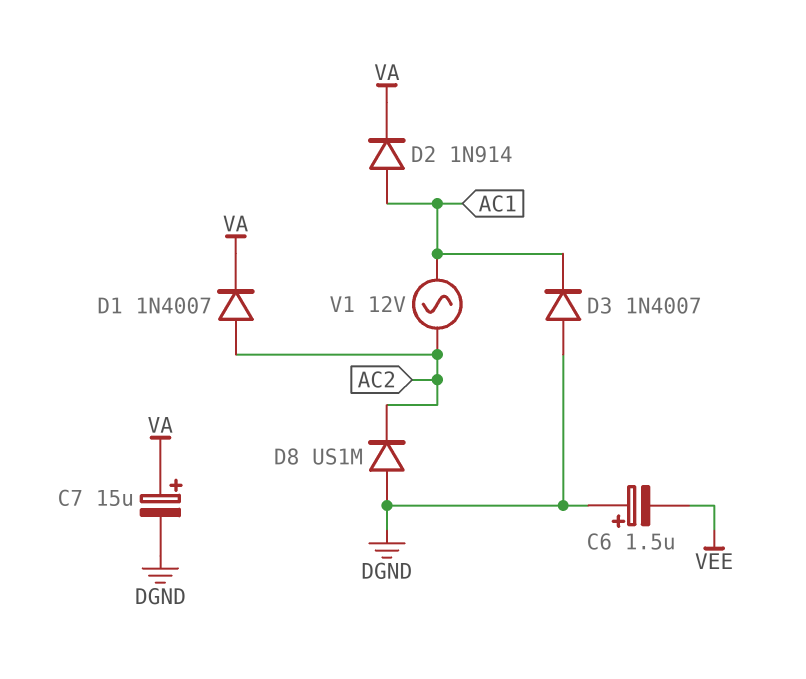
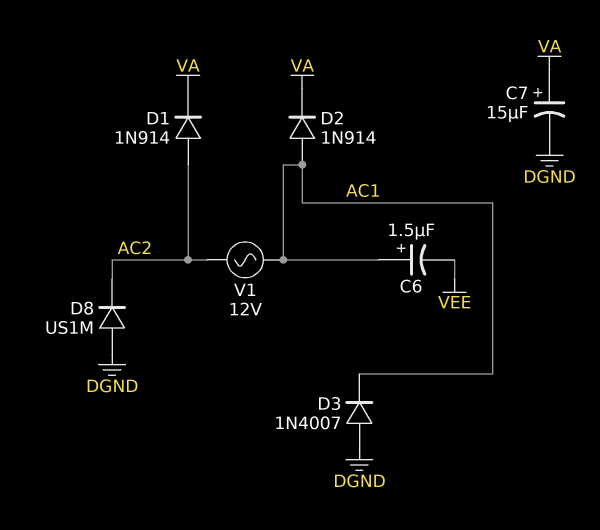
C6: 1.5uF (plus DGND, minus VEE) -> 1.5uF (plus AC1, minus VEE)
D1: diode 1N4007 (A AC2, K VA) -> diode 1N914 (A AC2, K VA)

